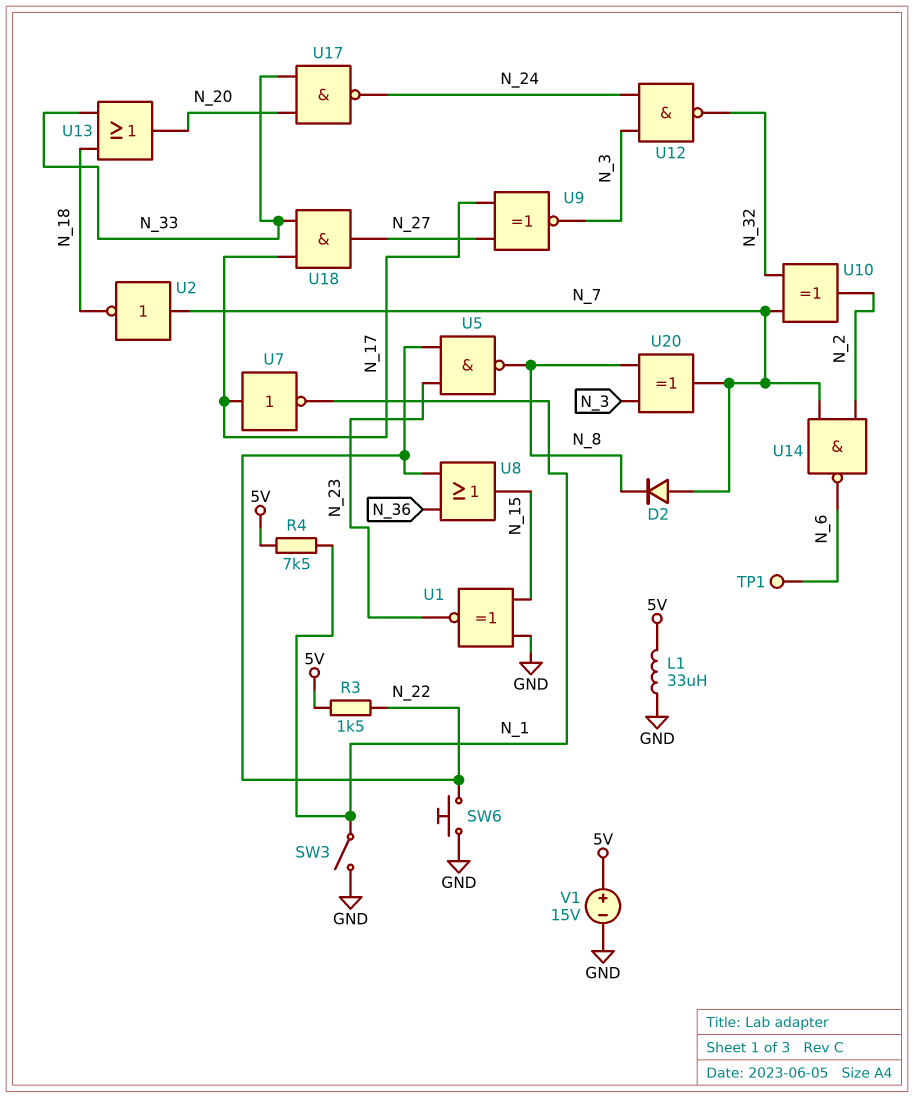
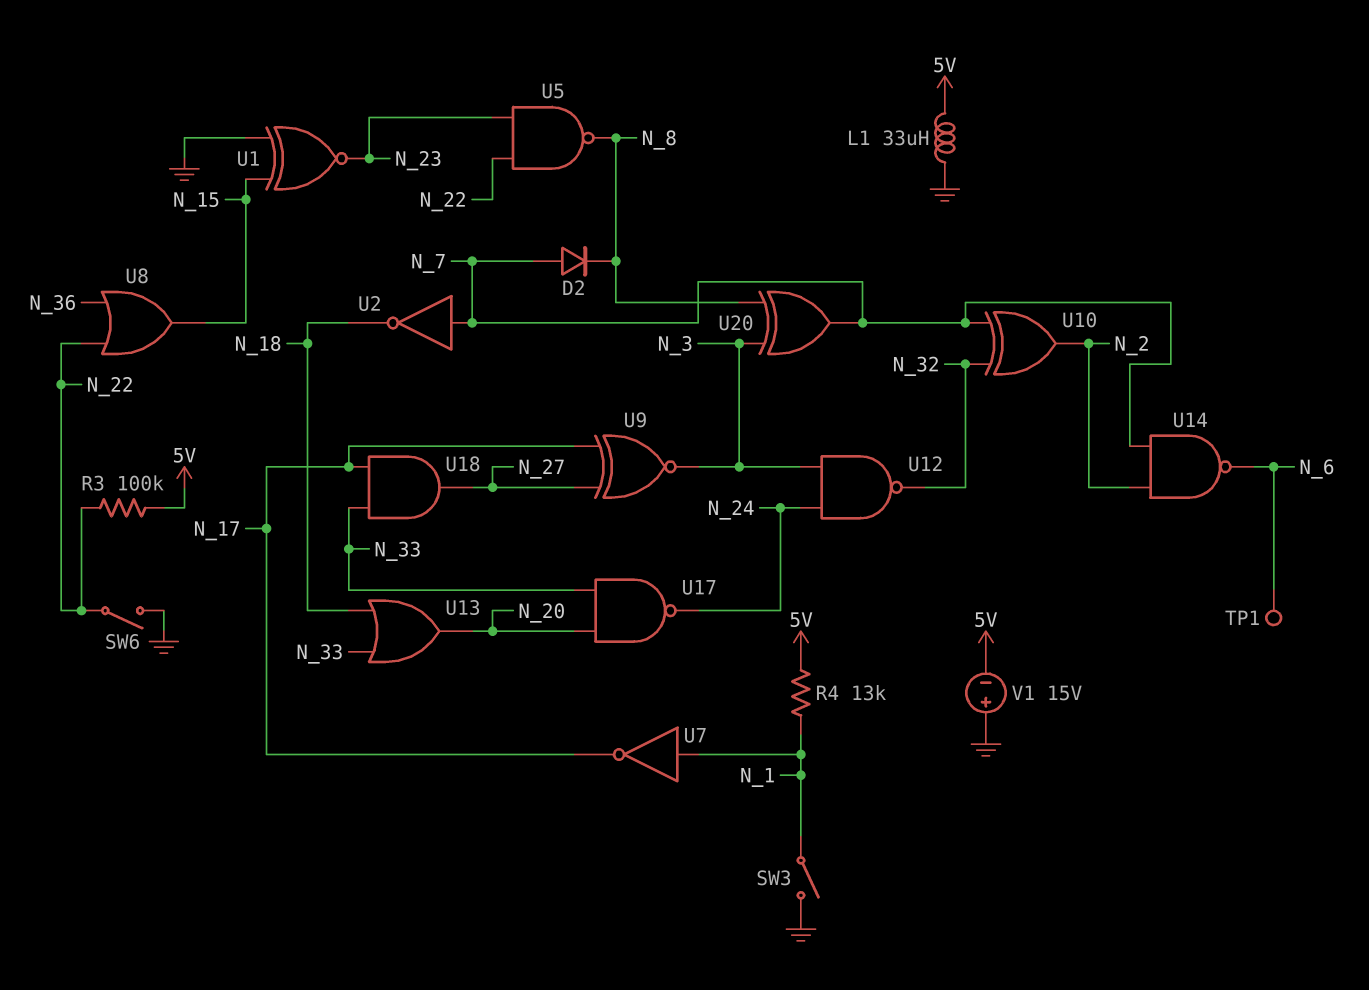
R3: 1.5k (5V, N_22) -> 100k (5V, N_22)
R4: 7.5k (5V, N_1) -> 13k (5V, N_1)
SW6: button (GND, N_22) -> switch (GND, N_22)
U7: NOT (in N_17, out N_1) -> NOT (in N_1, out N_17)
V1: 15V (plus 5V, minus GND) -> 15V (plus GND, minus 5V)

